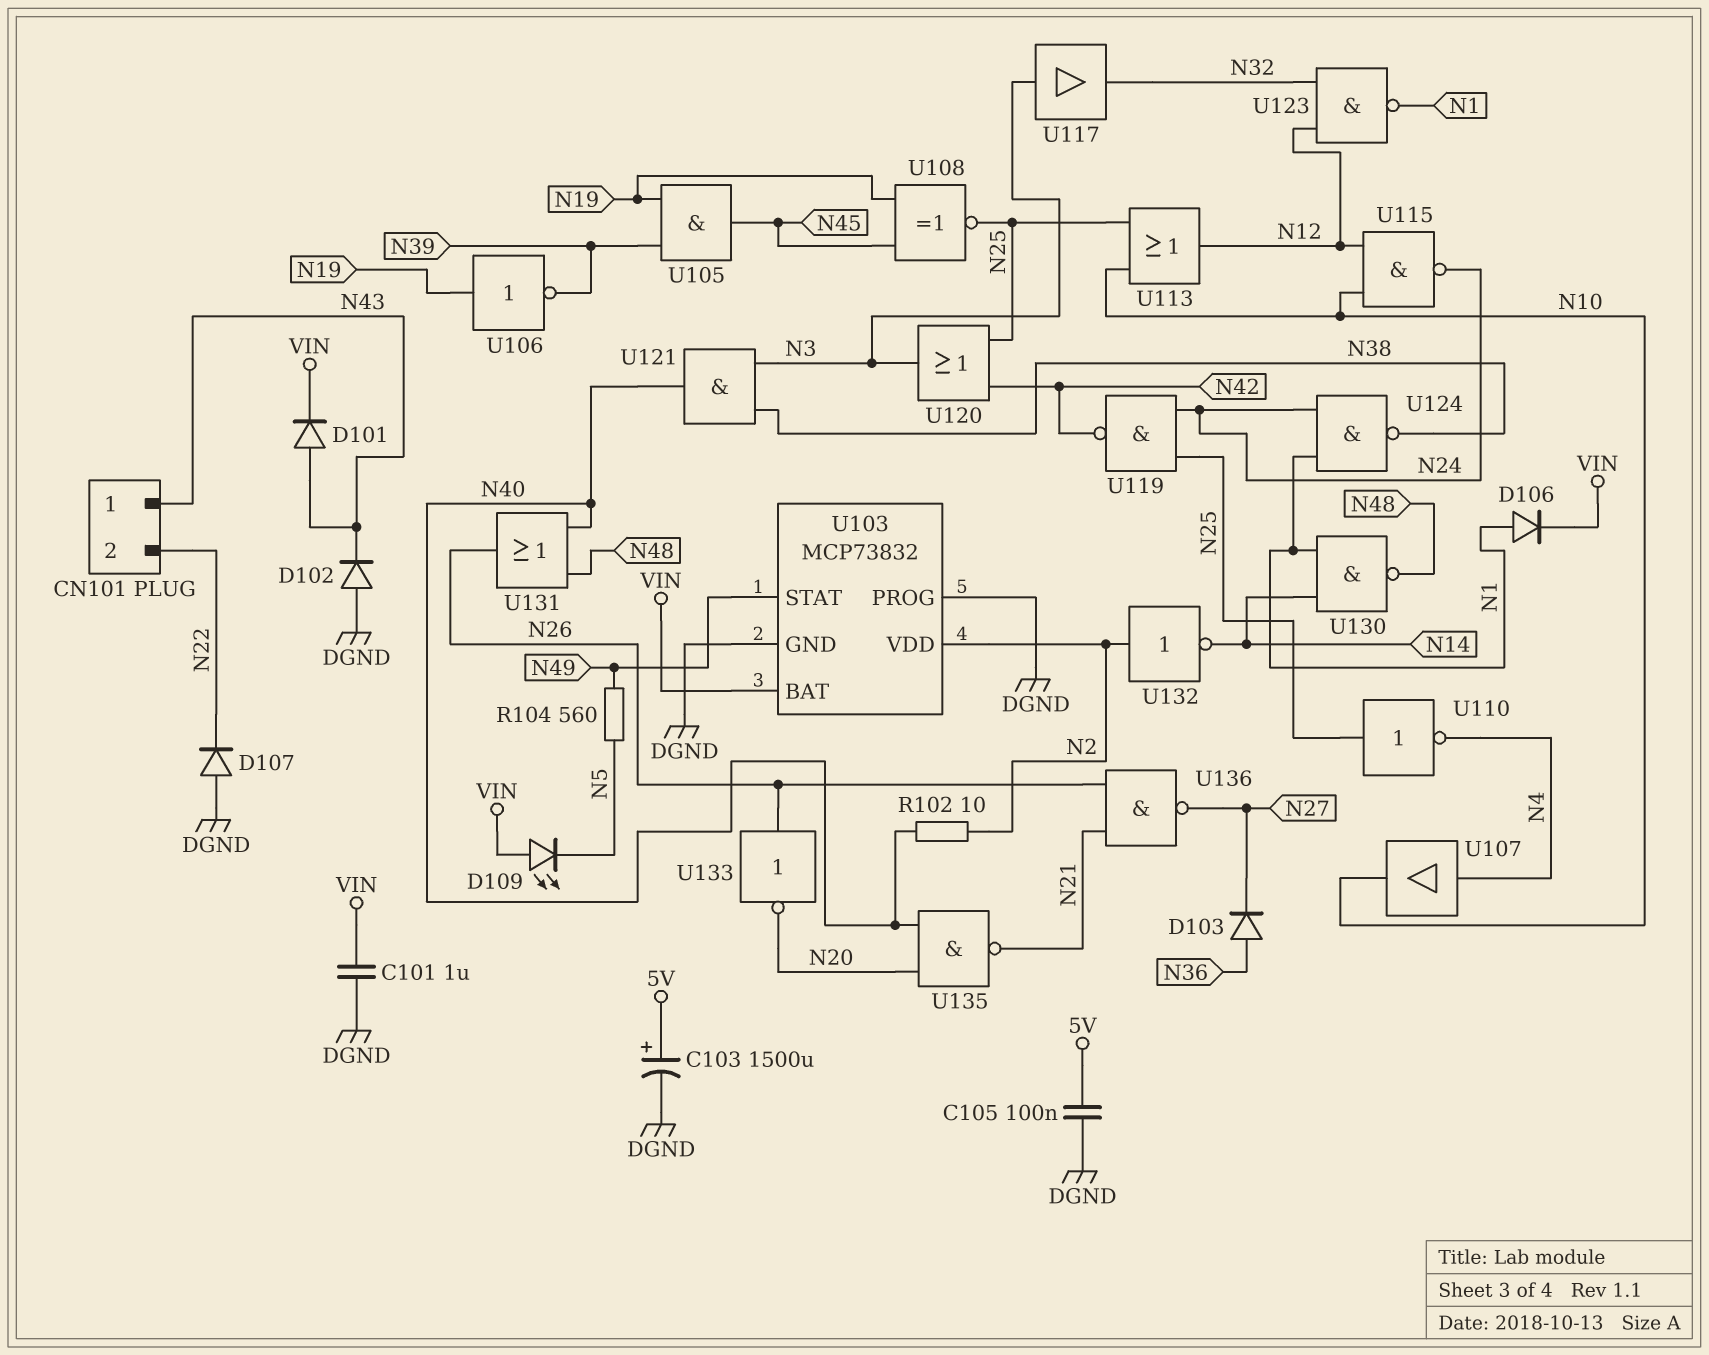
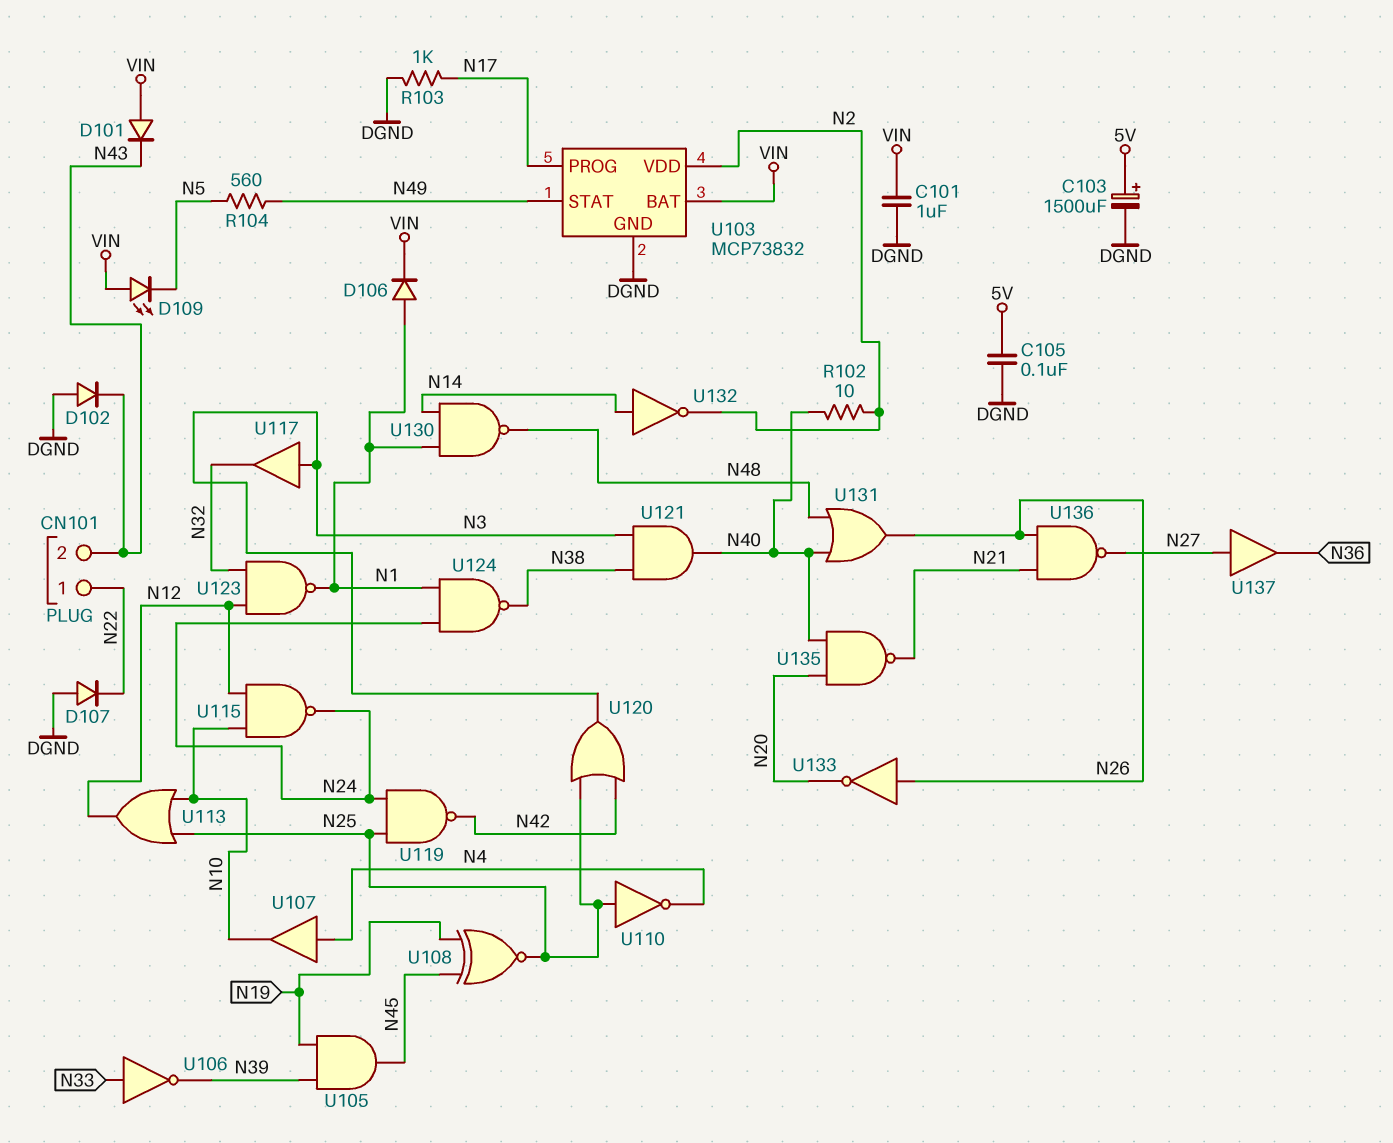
CN101 pin 1: N43 -> N22
CN101 pin 2: N22 -> N43
D101: diode (A N43, K VIN) -> diode (A VIN, K N43)
D103: diode (A N36, K N27) -> none
R103: none -> 1k (DGND, N17)
U103 pin PROG: DGND -> N17
U106: NOT (in N19, out N39) -> NOT (in N33, out N39)
U132: NOT (in N2, out N14) -> NOT (in N14, out N2)
U137: none -> buffer (in N27, out N36)

